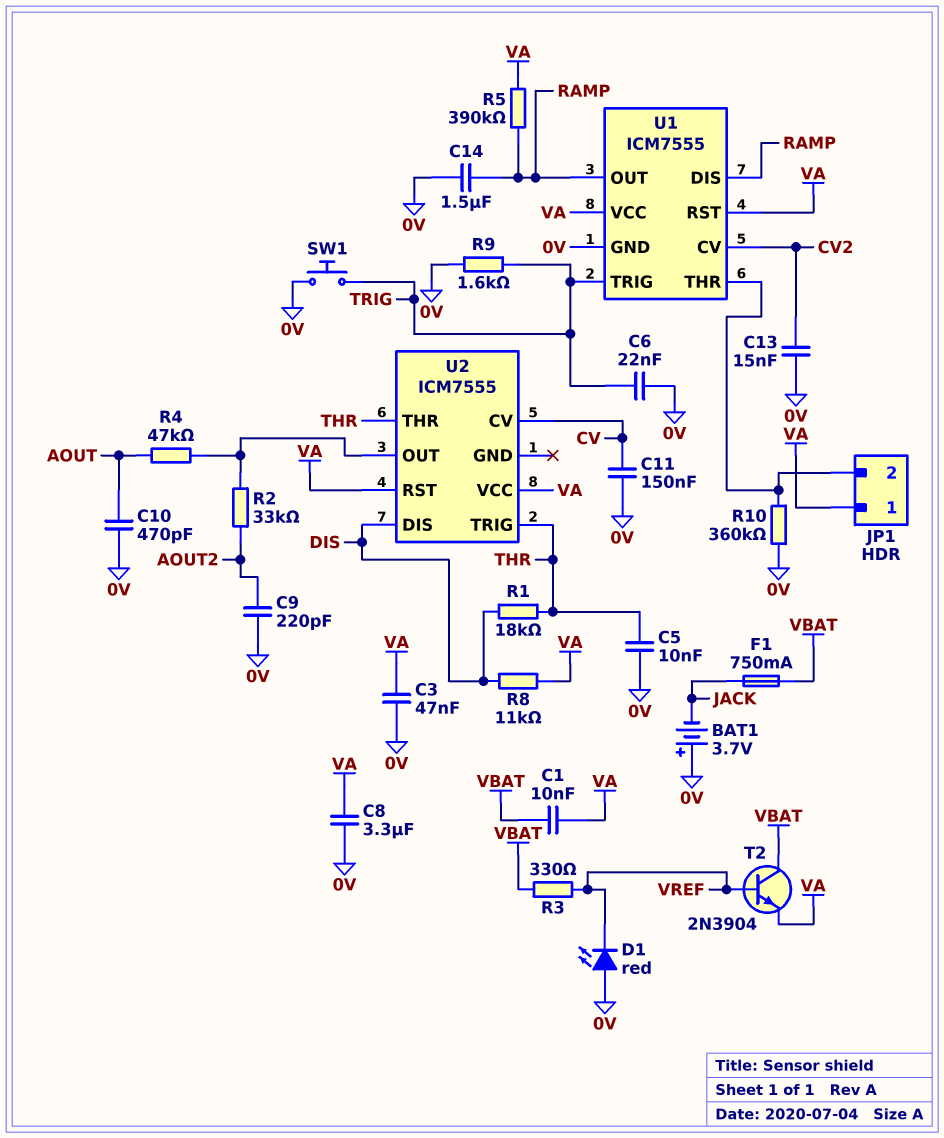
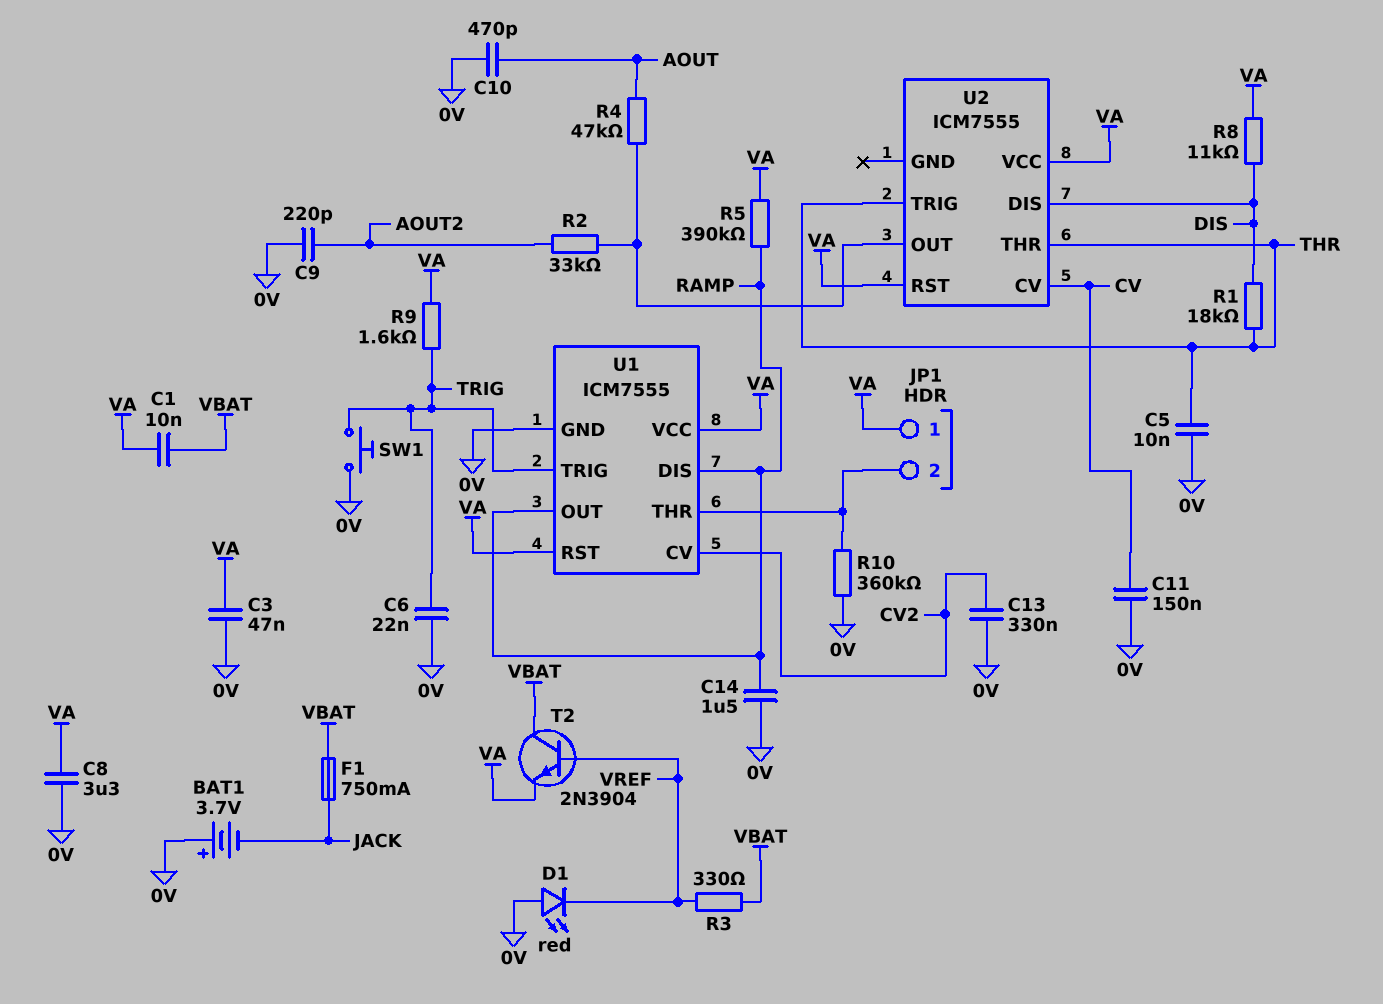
C13: 15nF (0V, CV2) -> 330nF (0V, CV2)
R9: 1.6k (0V, TRIG) -> 1.6k (TRIG, VA)

